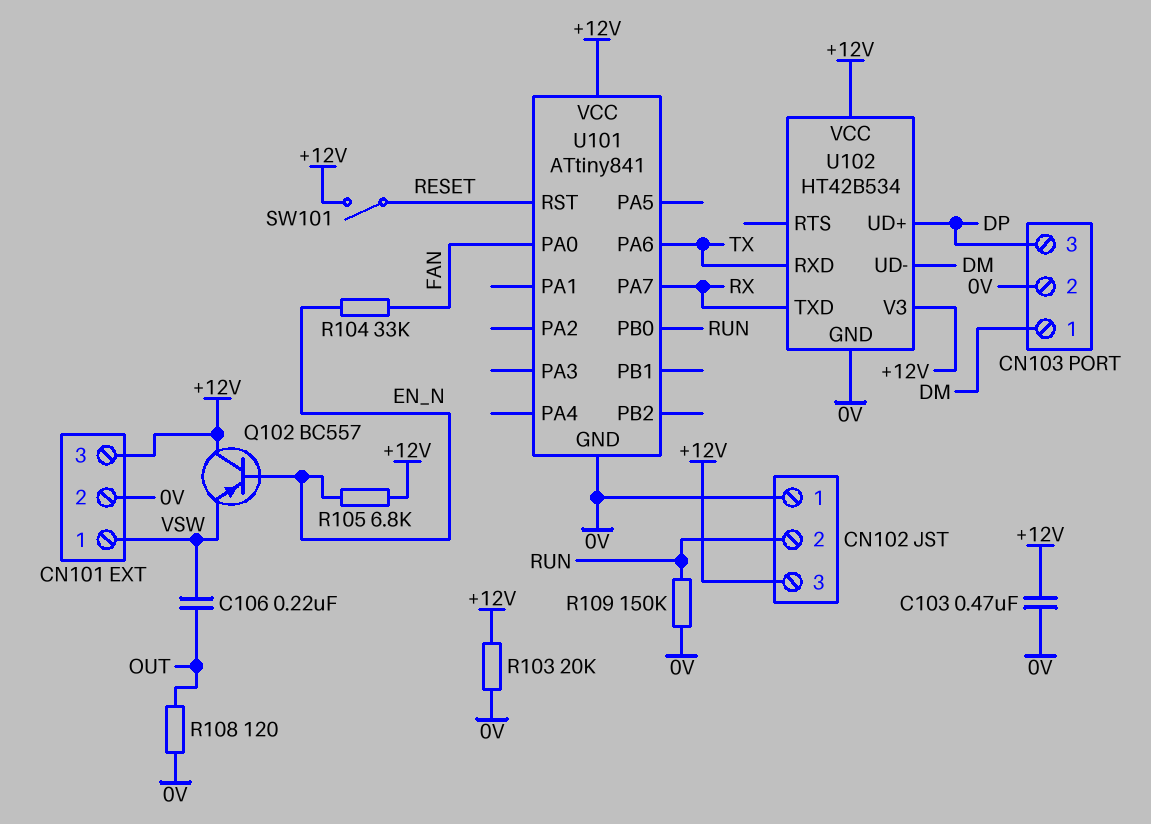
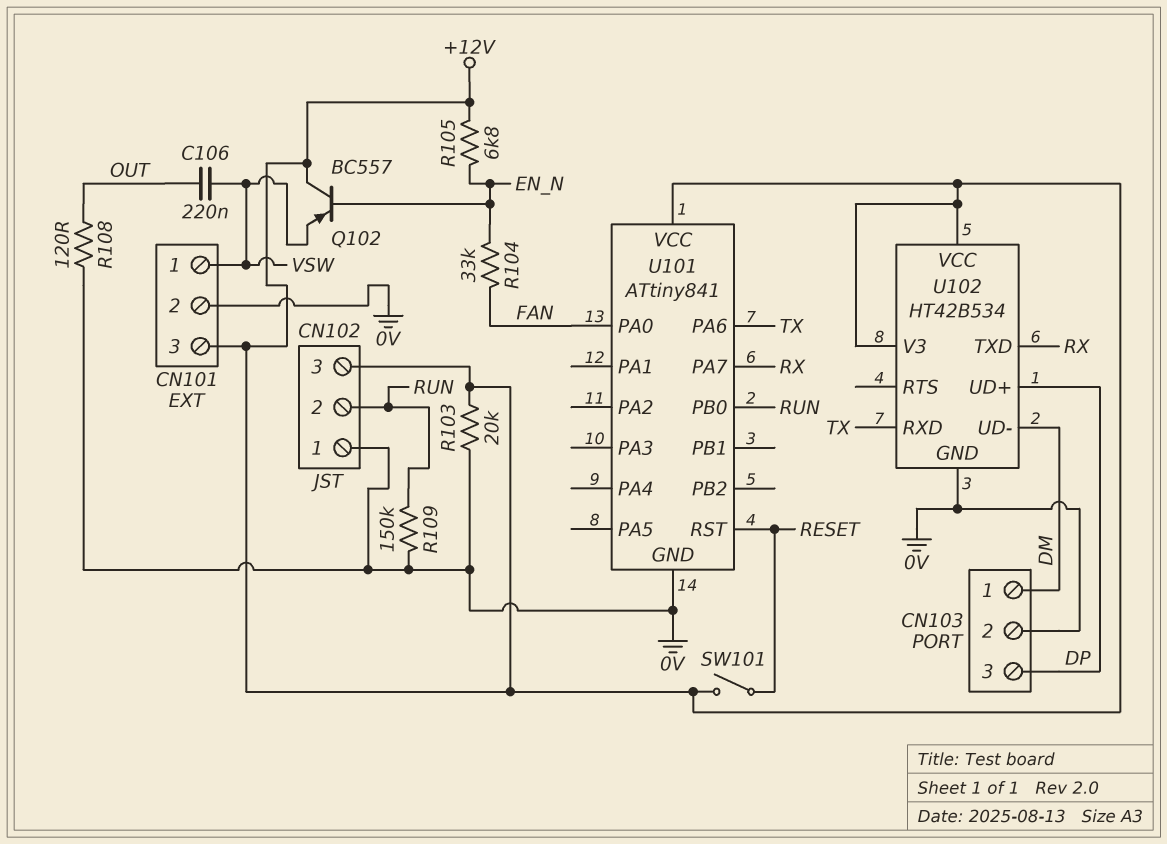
C103: 470nF (+12V, 0V) -> none

